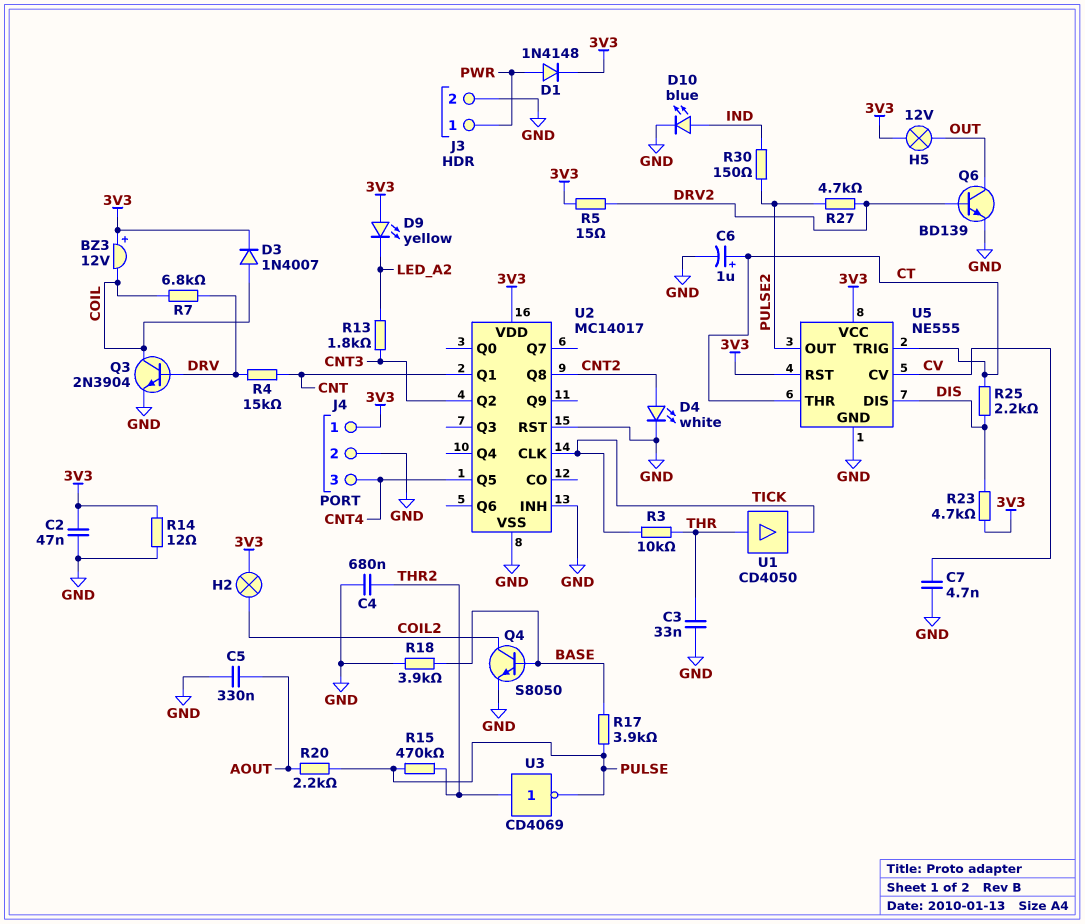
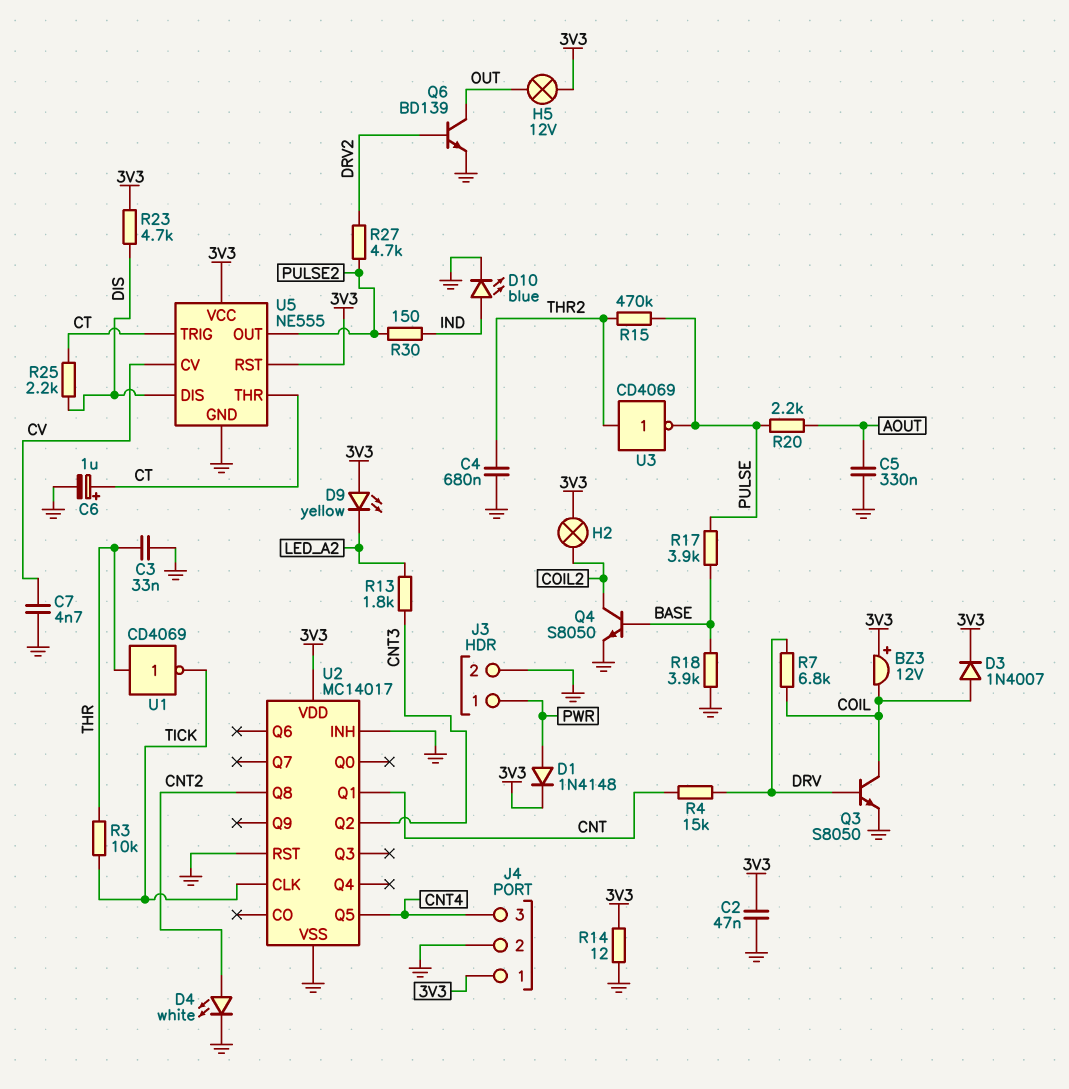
Q3: NPN 2N3904 (B DRV, C COIL, E GND) -> NPN S8050 (B DRV, C COIL, E GND)
R5: 15 (3V3, DRV2) -> none
U1: buffer CD4050 (in THR, out TICK) -> NOT CD4069 (in THR, out TICK)

